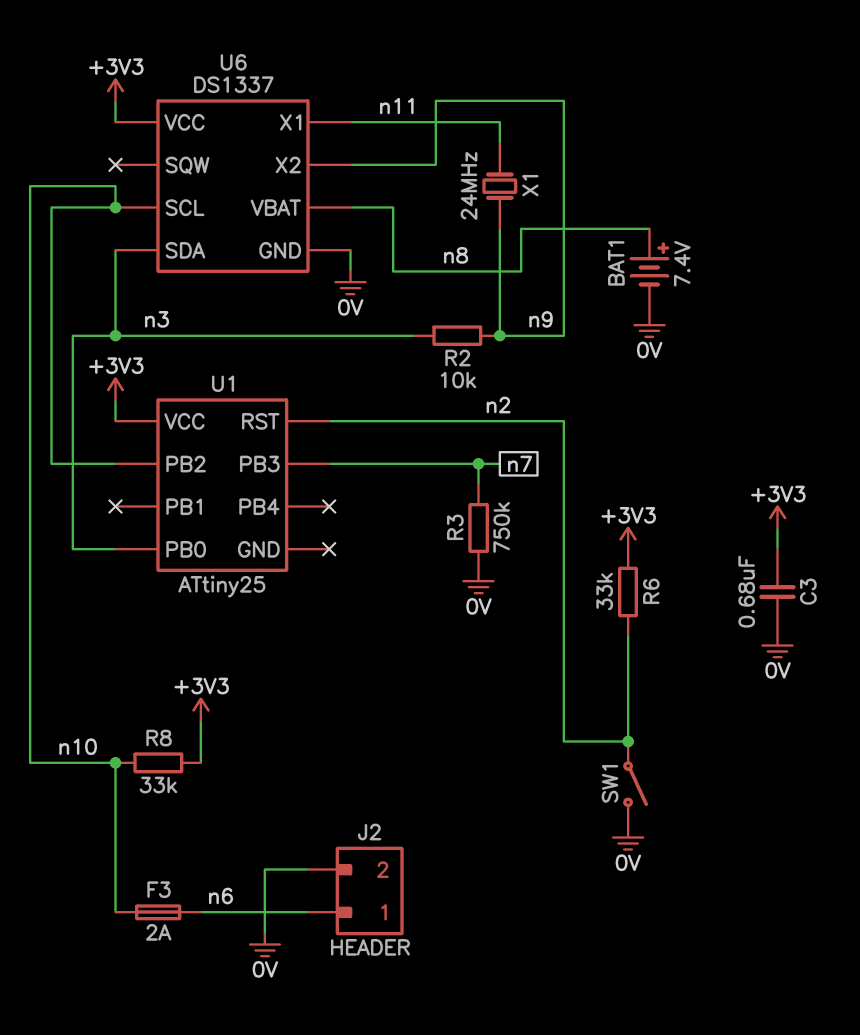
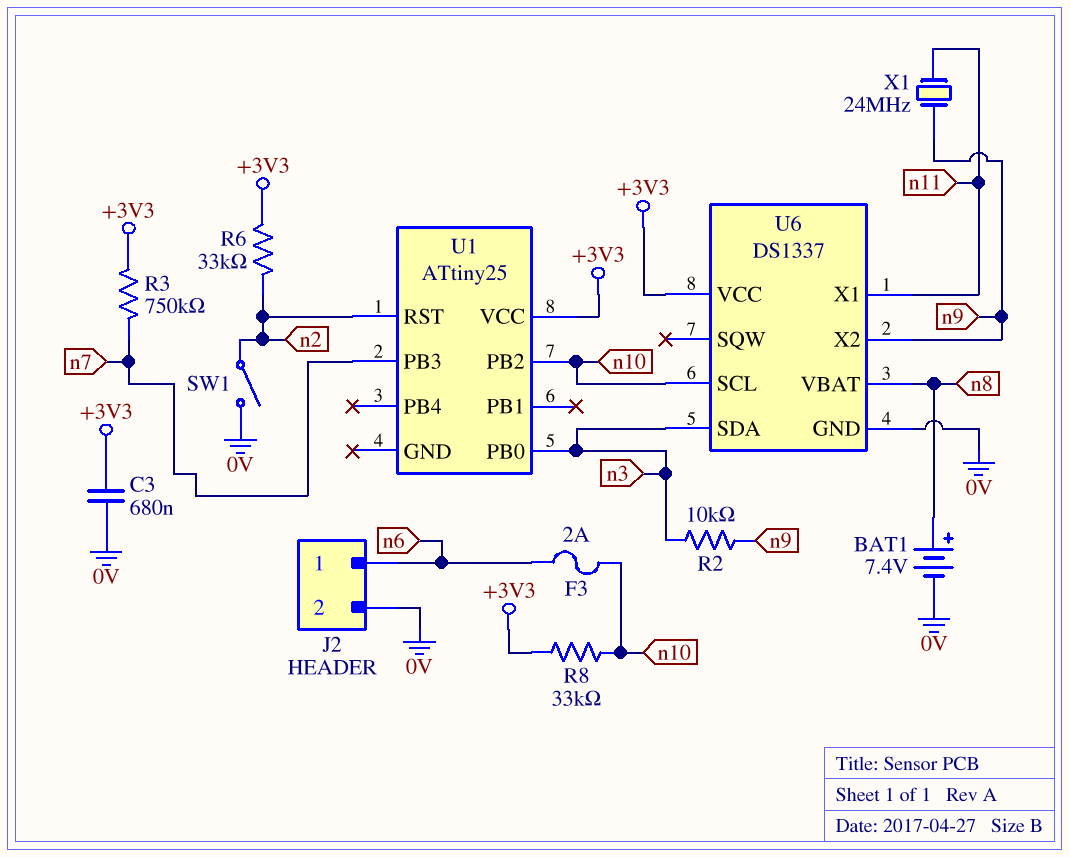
R3: 750k (0V, n7) -> 750k (+3V3, n7)

